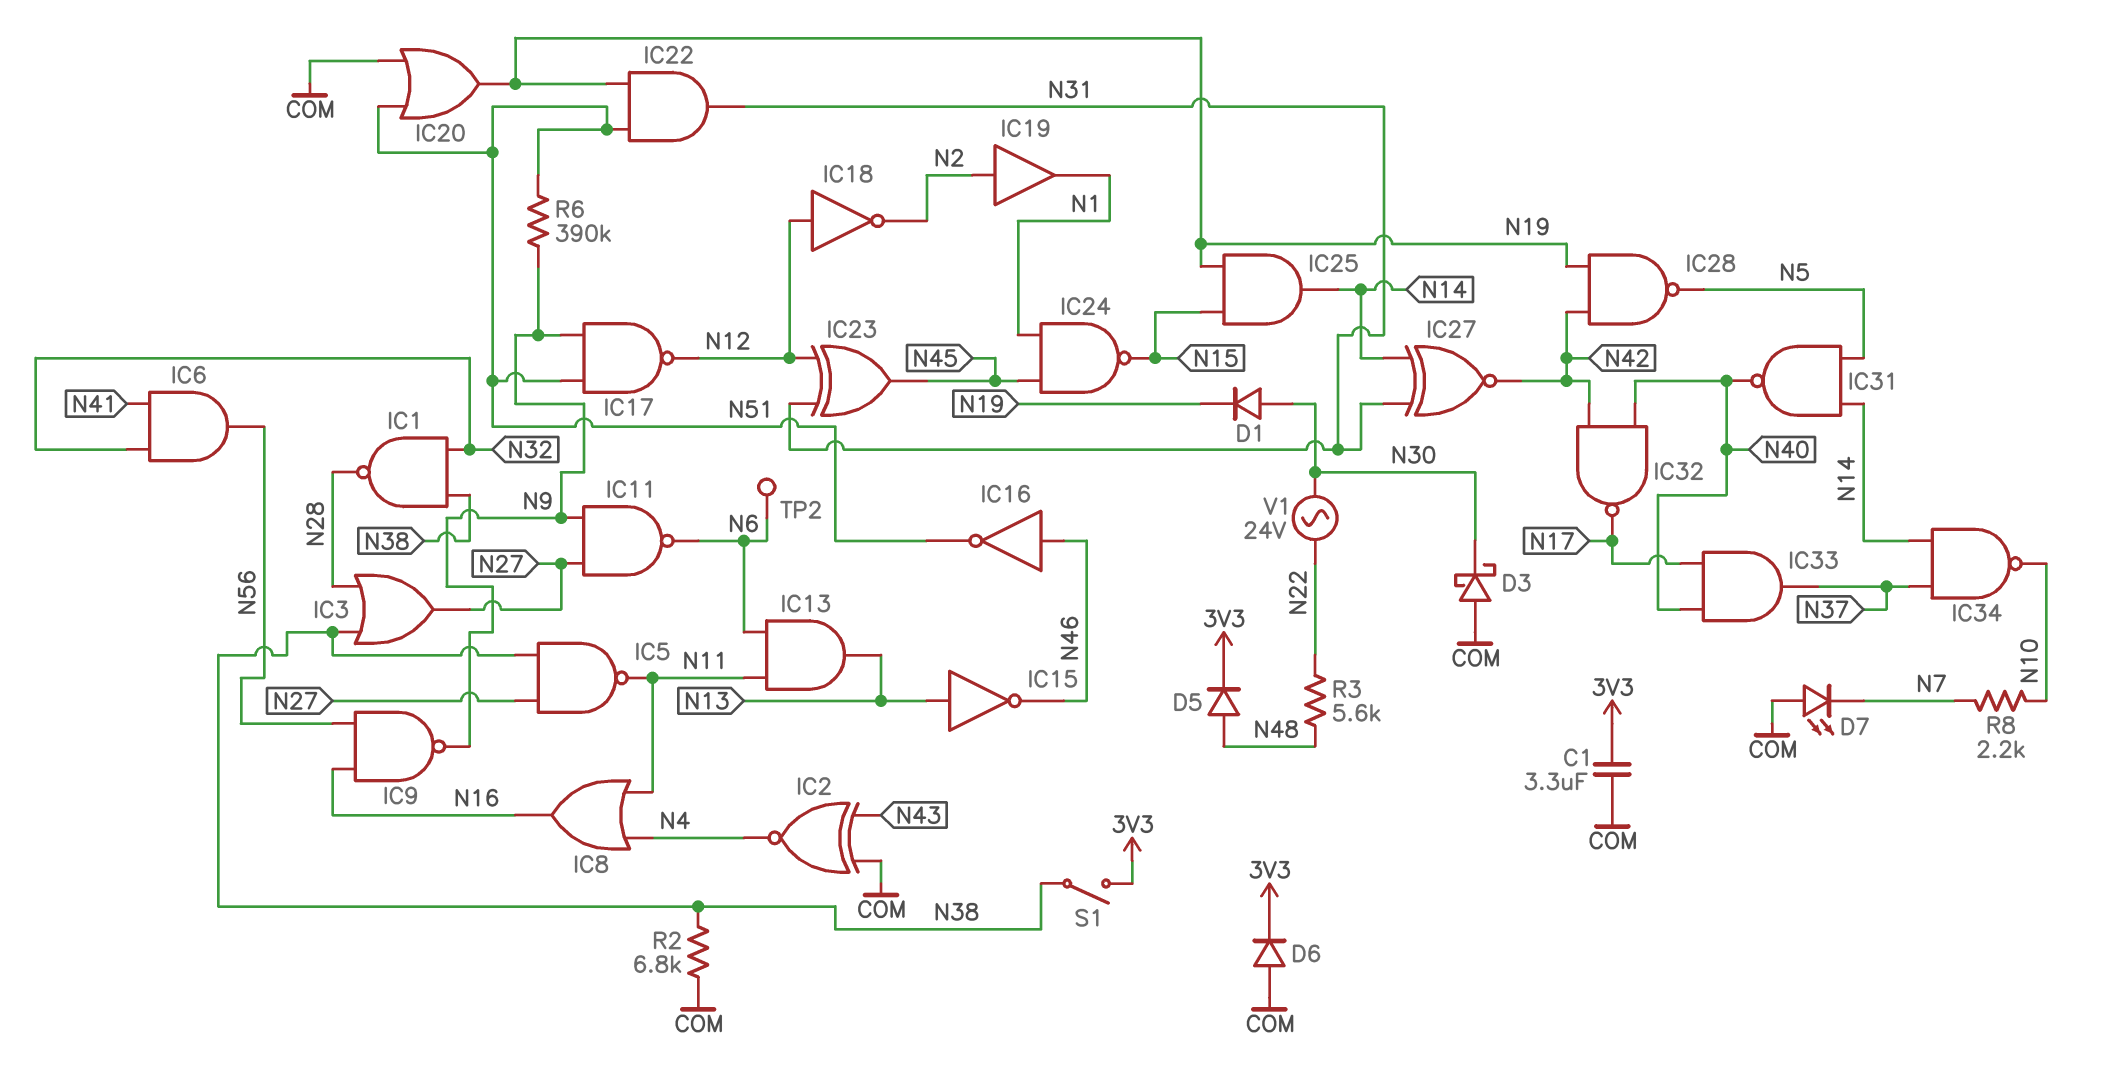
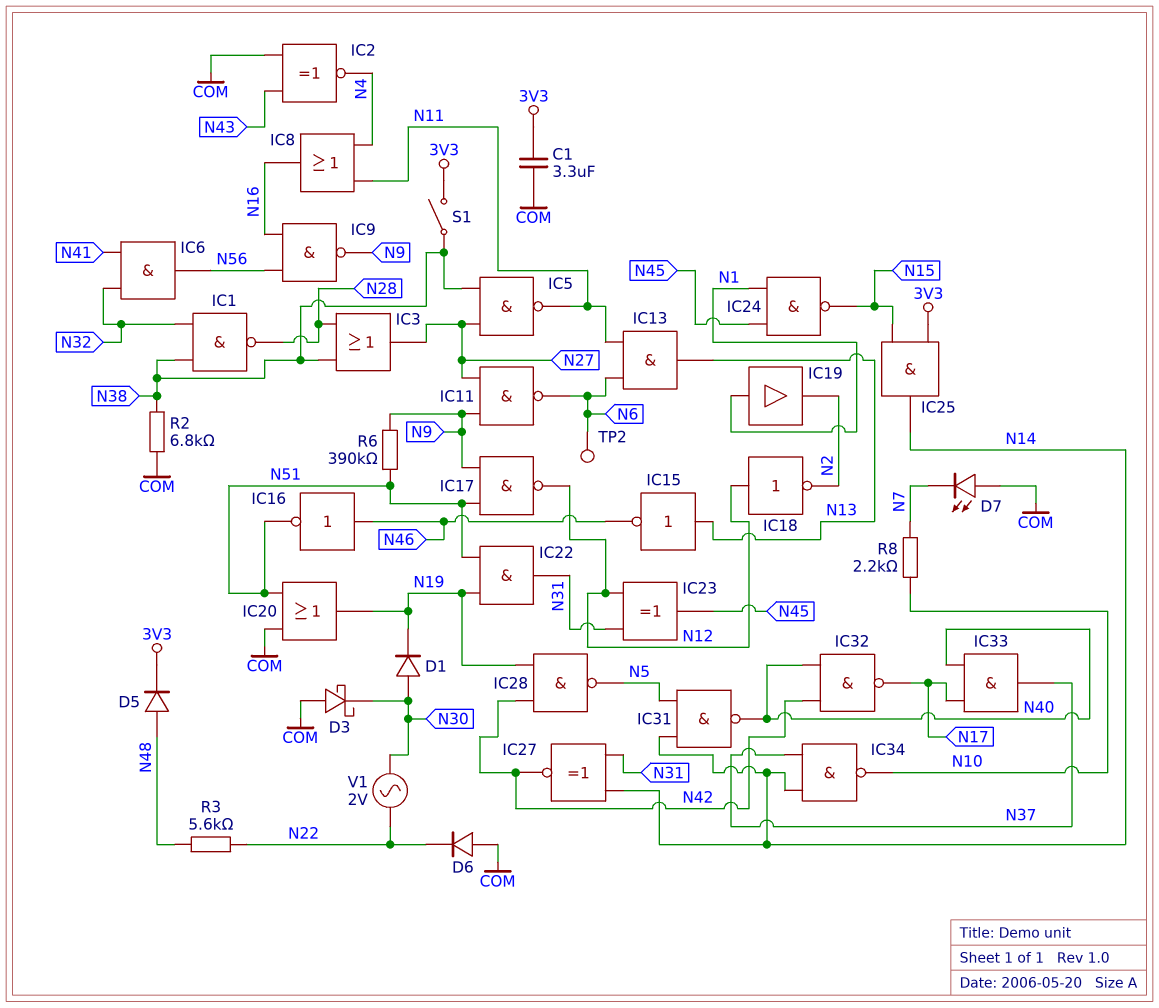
D6: diode (A COM, K 3V3) -> diode (A COM, K N22)
IC19: buffer (in N2, out N1) -> buffer (in N1, out N2)
IC25: AND (in N15, in N19, out N14) -> AND (in 3V3, in N15, out N14)
V1: AC 24V (N22, N30) -> AC 2V (N22, N30)

